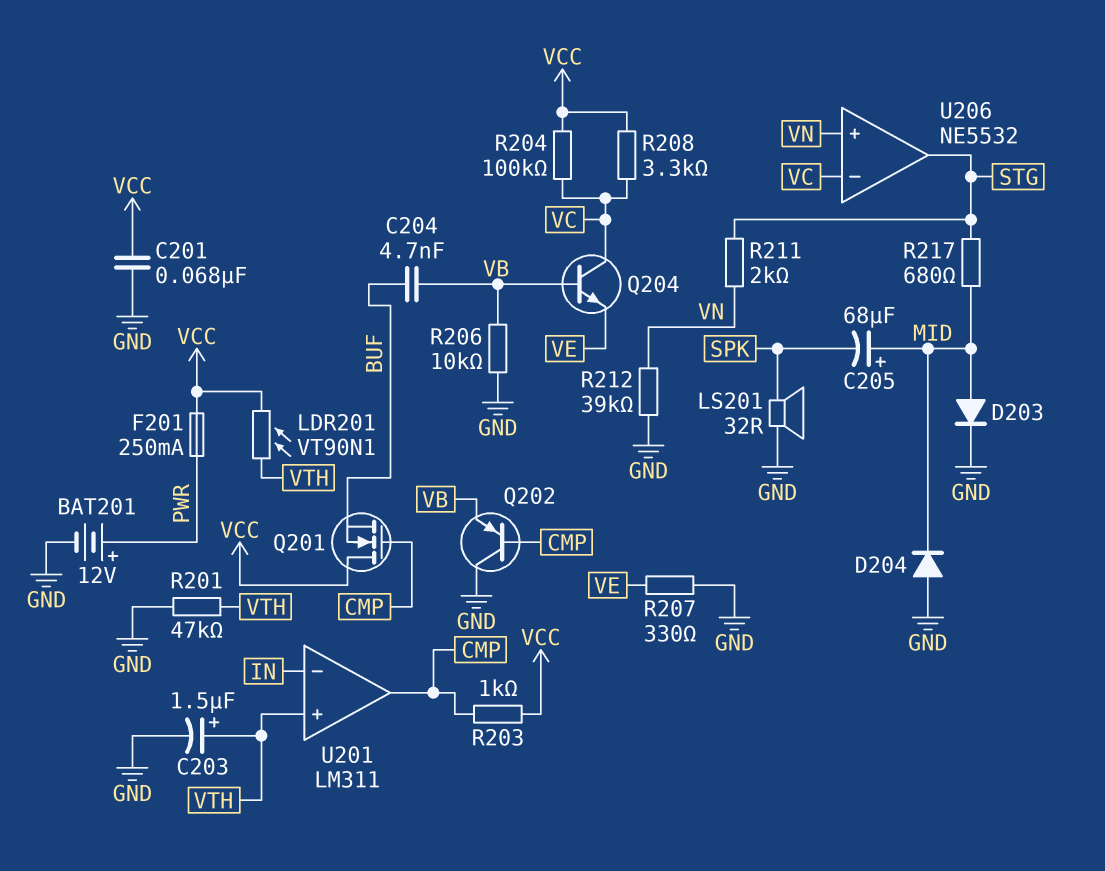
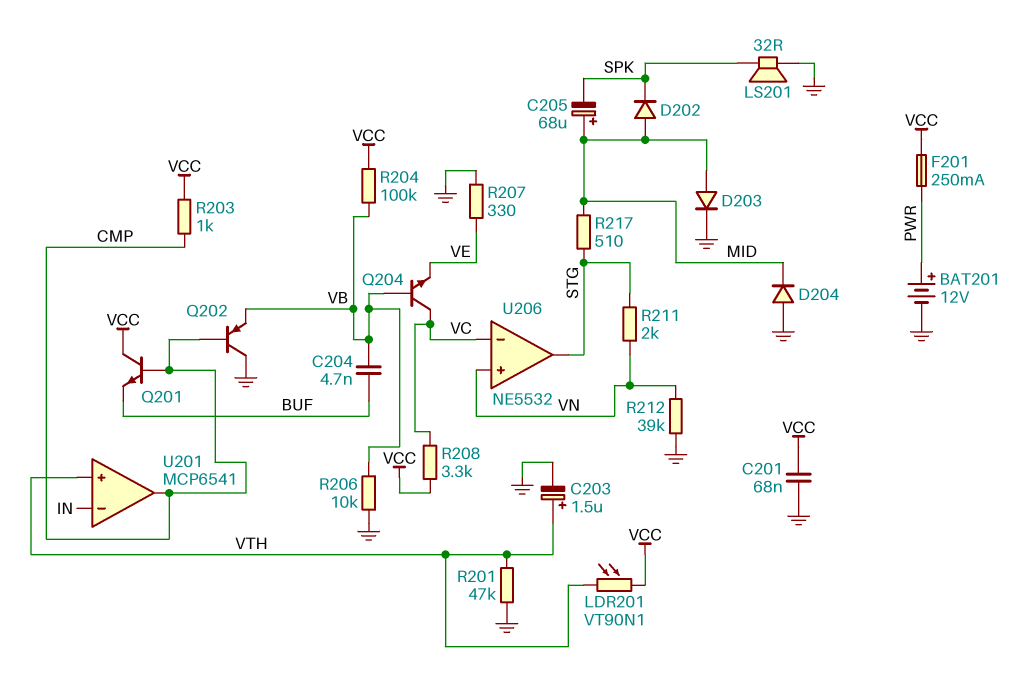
D202: none -> diode (A MID, K SPK)
Q201: NMOS (G CMP, D VCC, S BUF) -> NPN (B CMP, C VCC, E BUF)
R204: 100k (VC, VCC) -> 100k (VB, VCC)
R217: 680 (MID, STG) -> 510 (MID, STG)
U201: LM311 -> MCP6541

